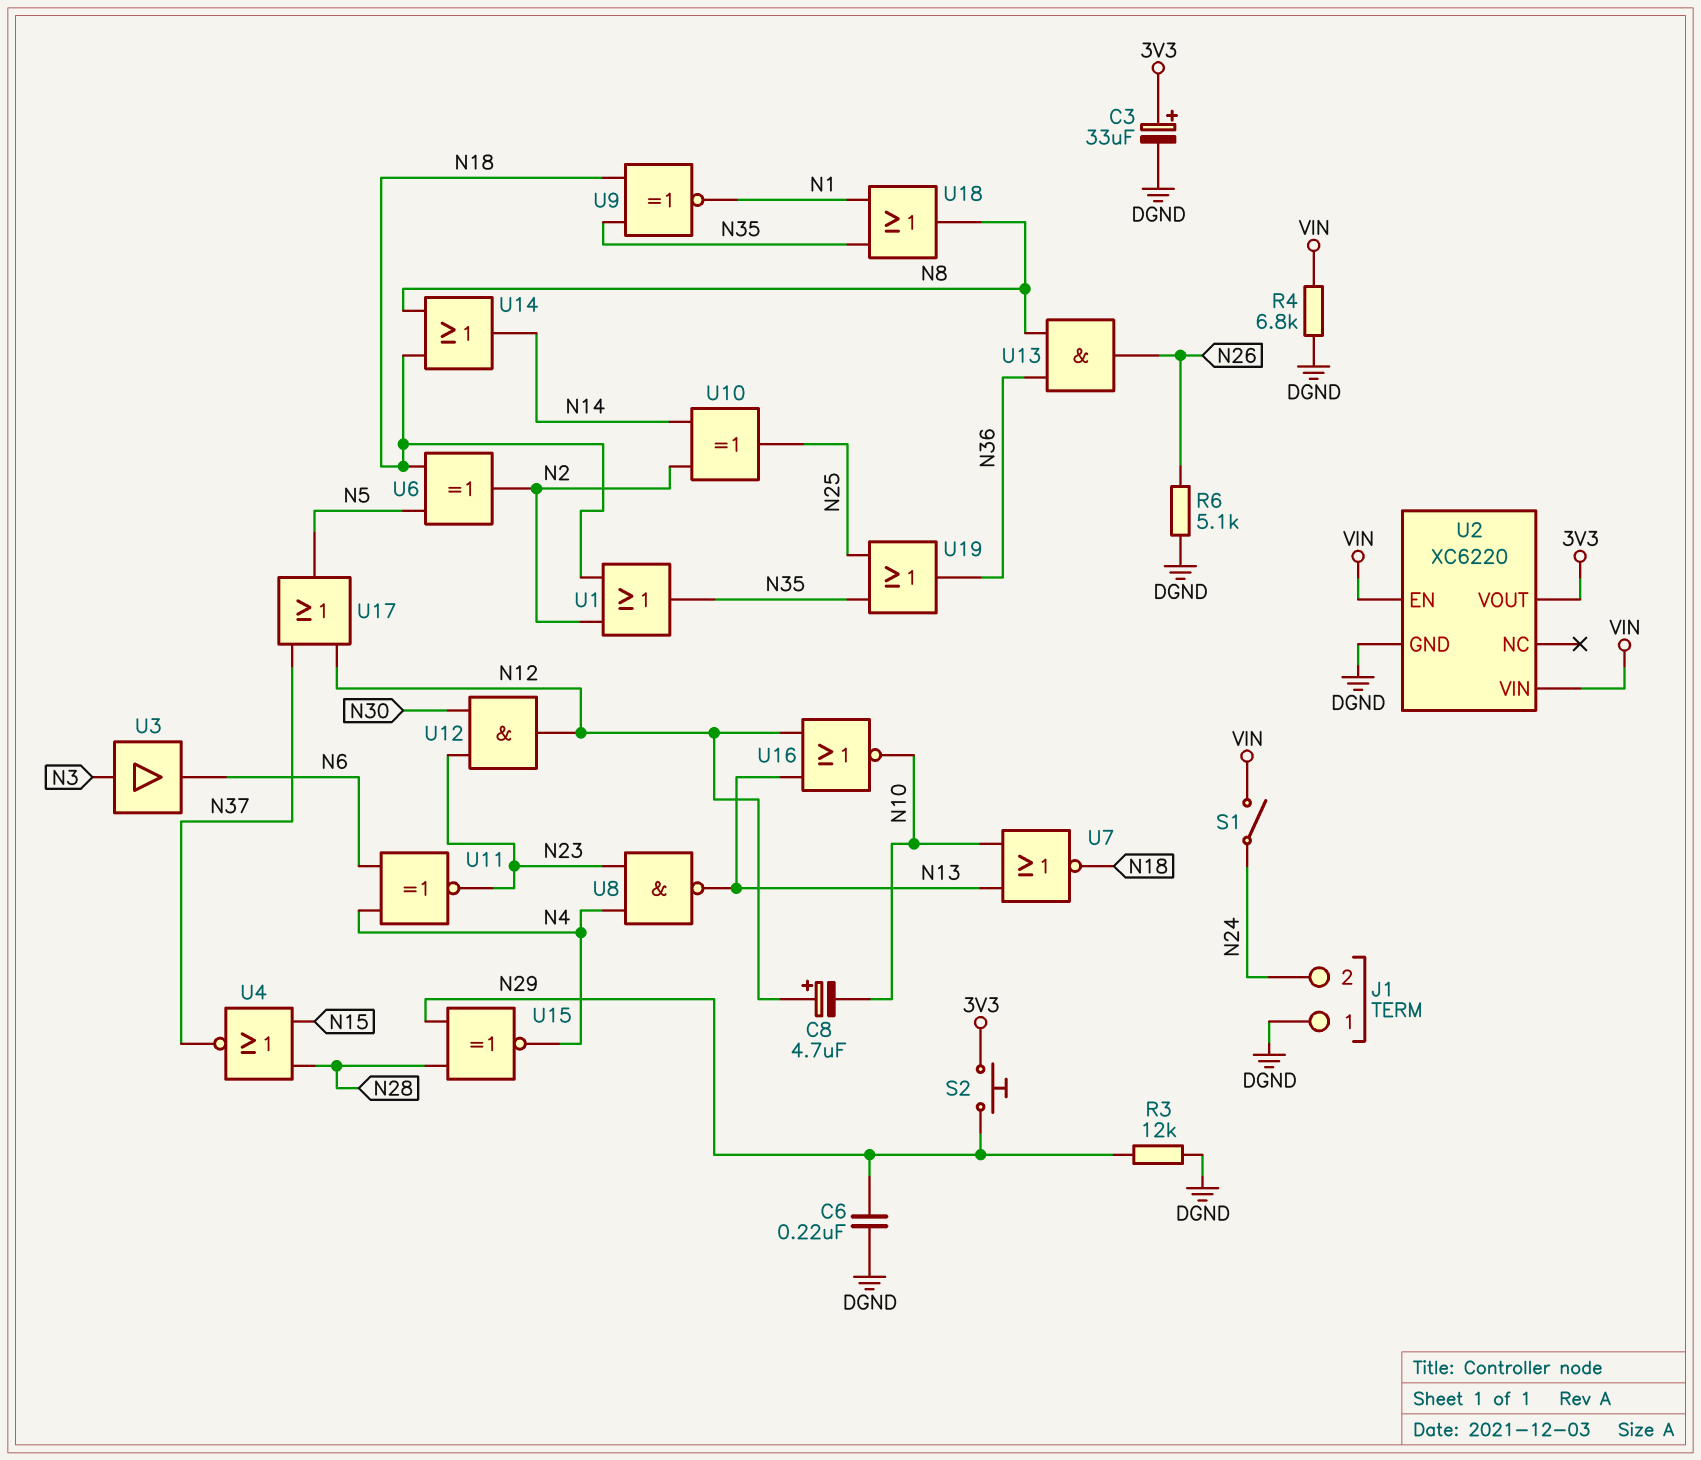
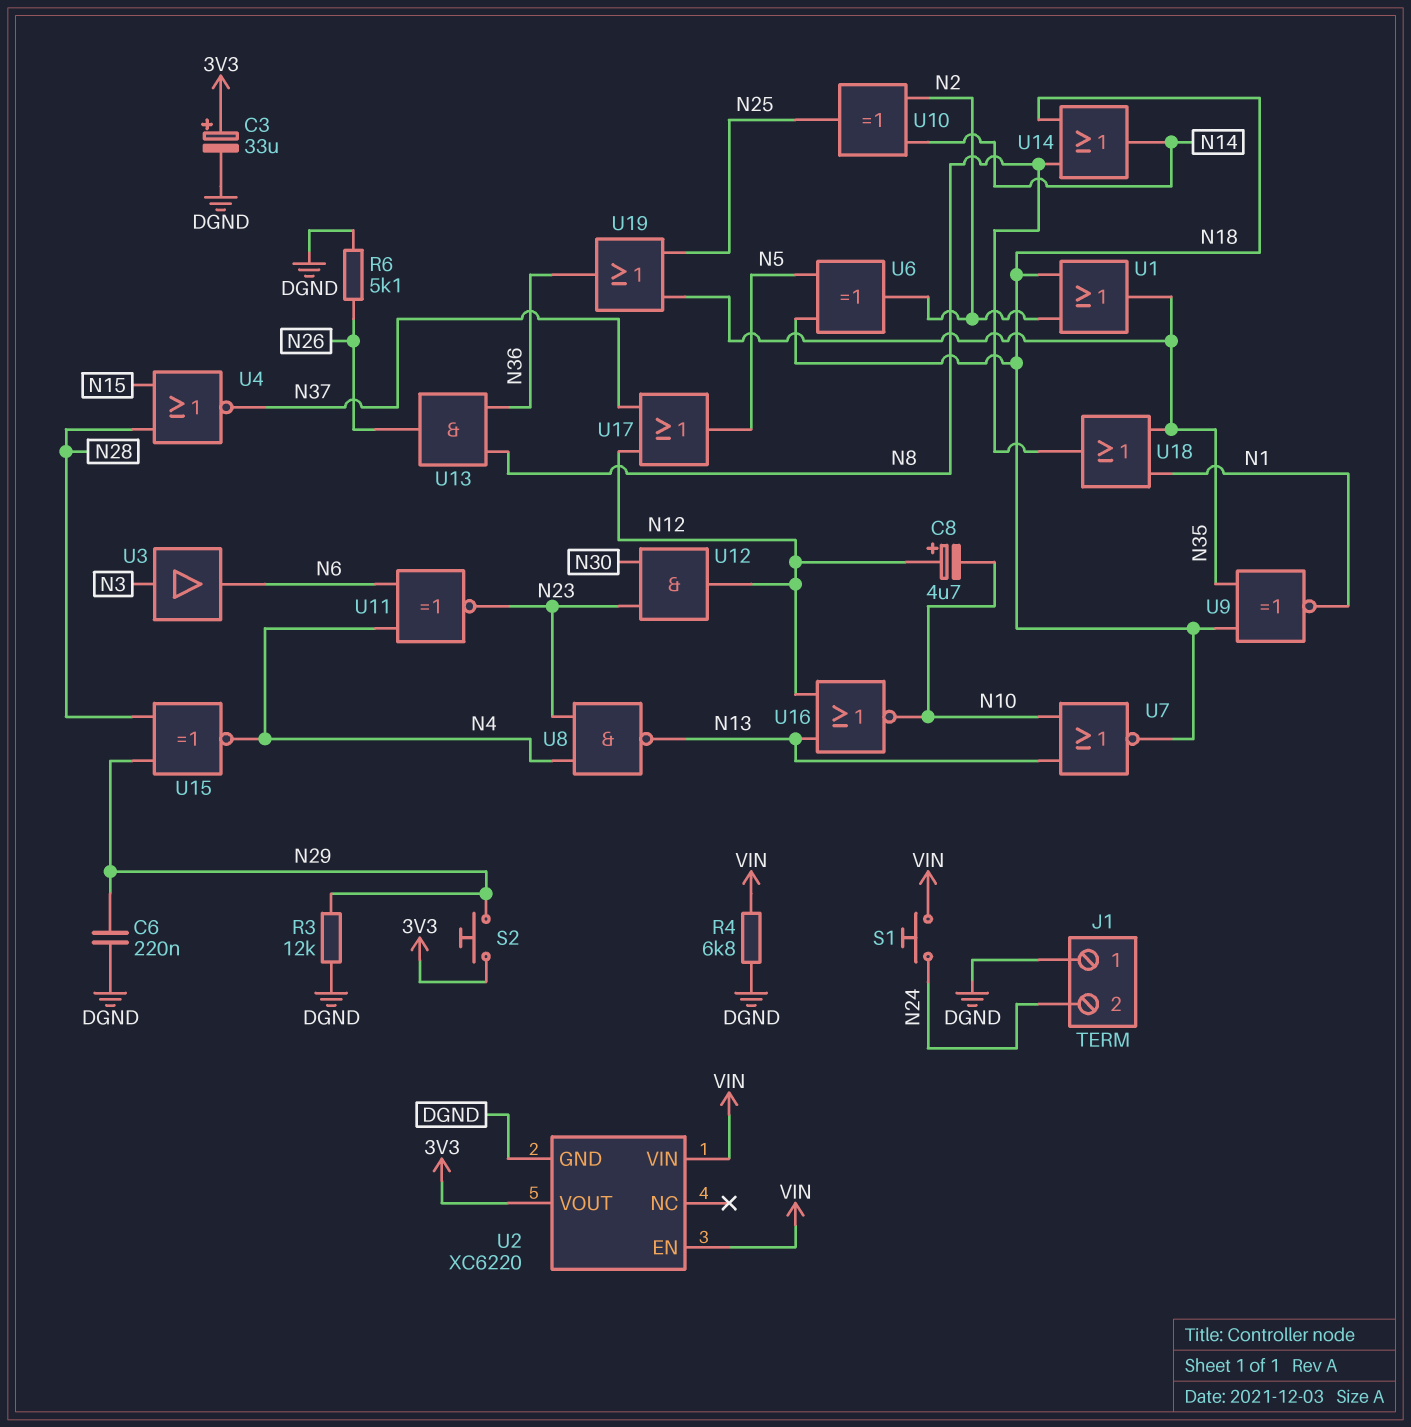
S1: switch (N24, VIN) -> button (N24, VIN)

